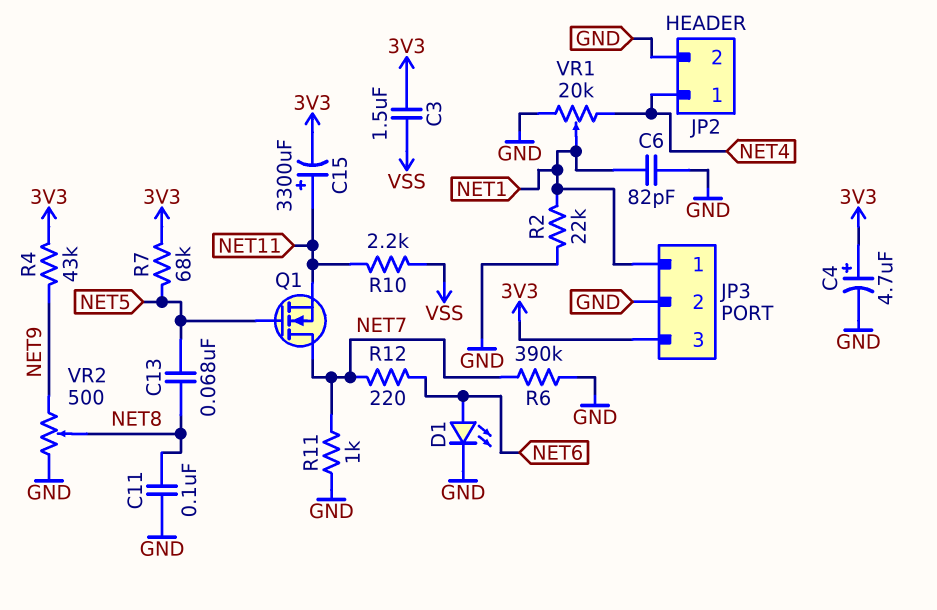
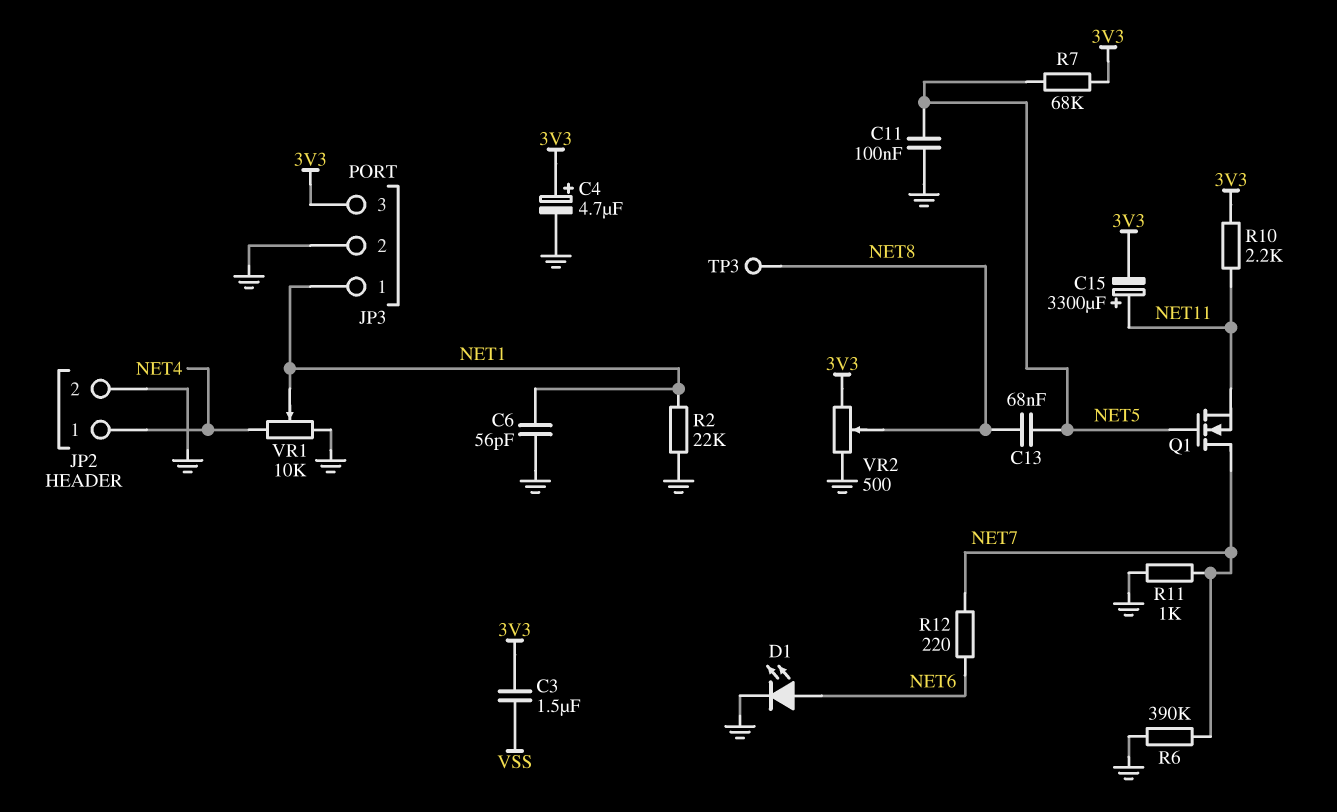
C6: 82pF (GND, NET1) -> 56pF (GND, NET1)
C11: 100nF (GND, NET8) -> 100nF (GND, NET5)
R4: 43k (3V3, NET9) -> none
R10: 2.2k (NET11, VSS) -> 2.2k (3V3, NET11)
TP3: none -> test point (NET8)
VR1: 20k (GND, NET4, wiper NET1) -> 10k (GND, NET4, wiper NET1)
VR2: 500 (GND, NET9, wiper NET8) -> 500 (3V3, GND, wiper NET8)

